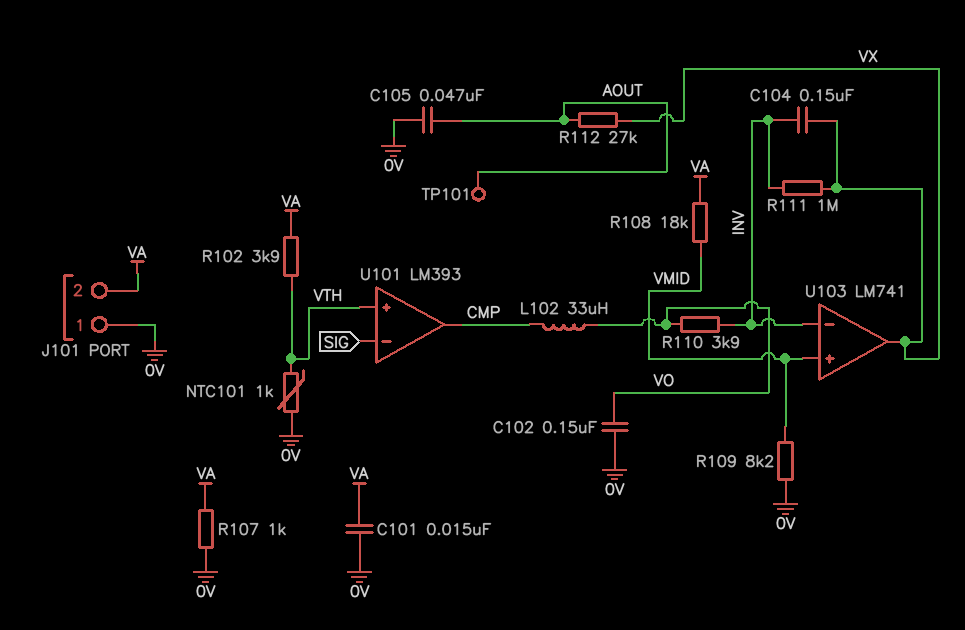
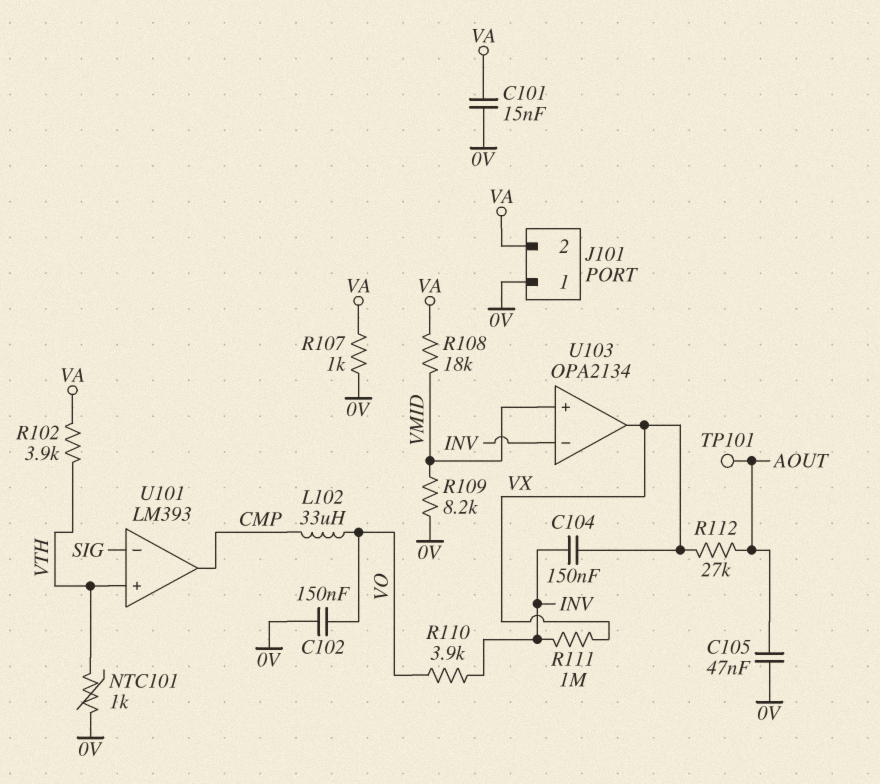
U103: LM741 -> OPA2134

